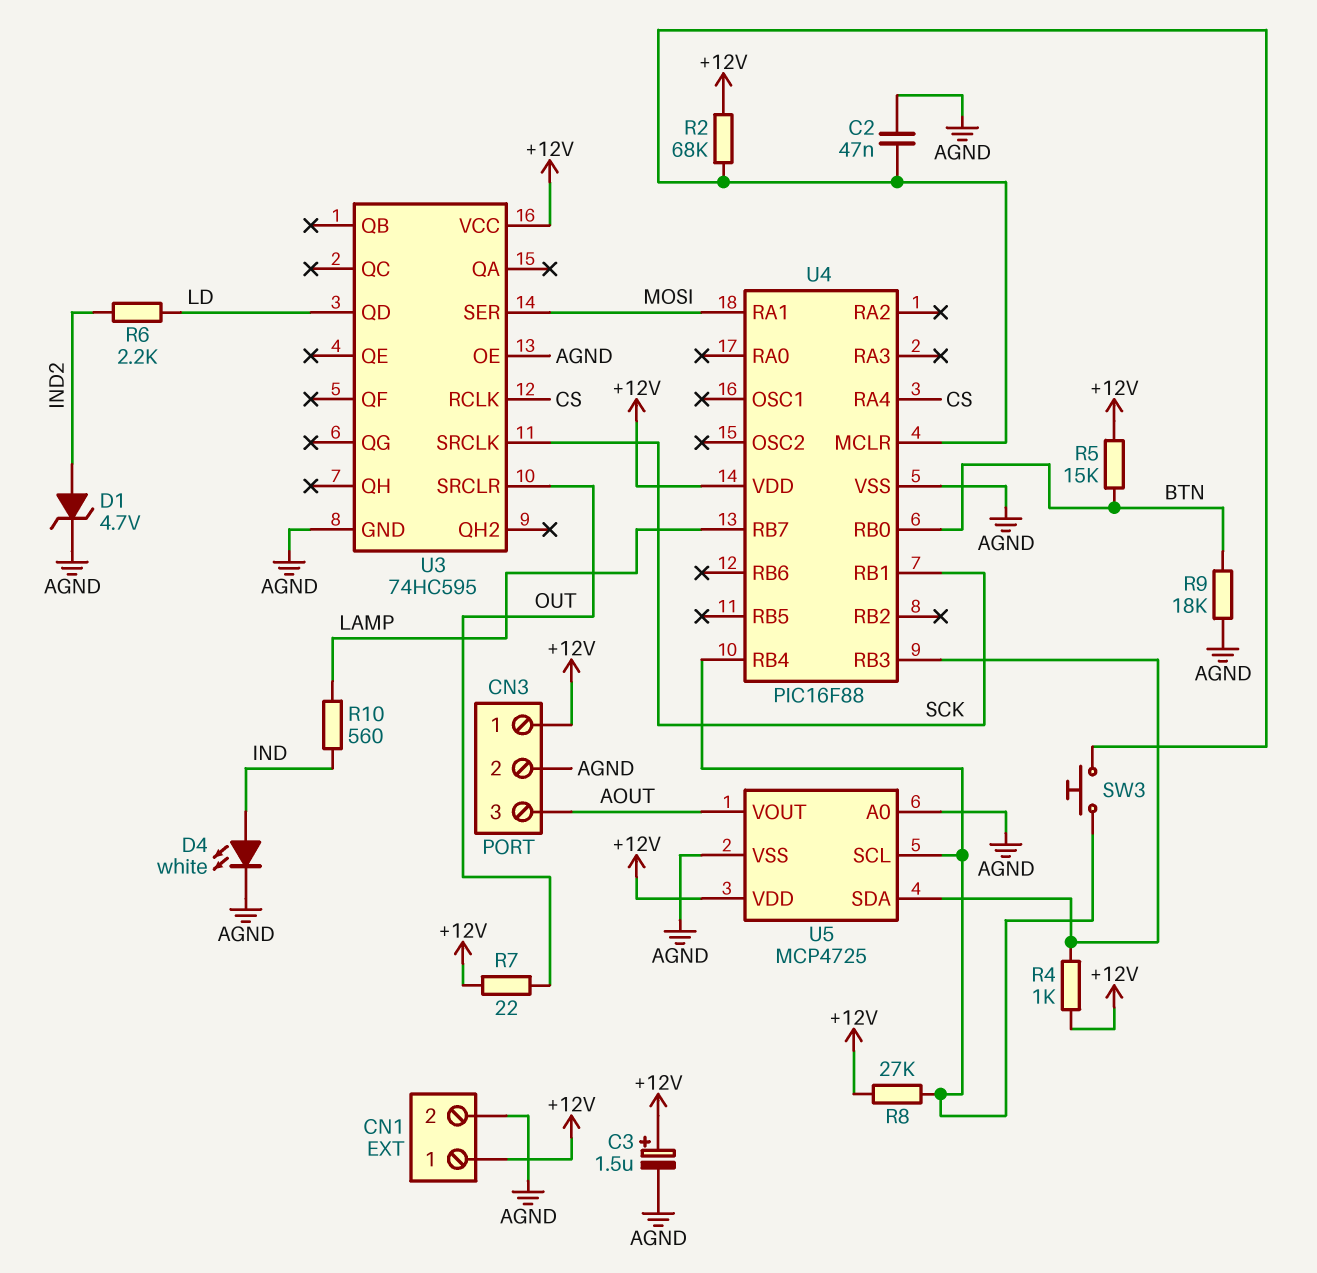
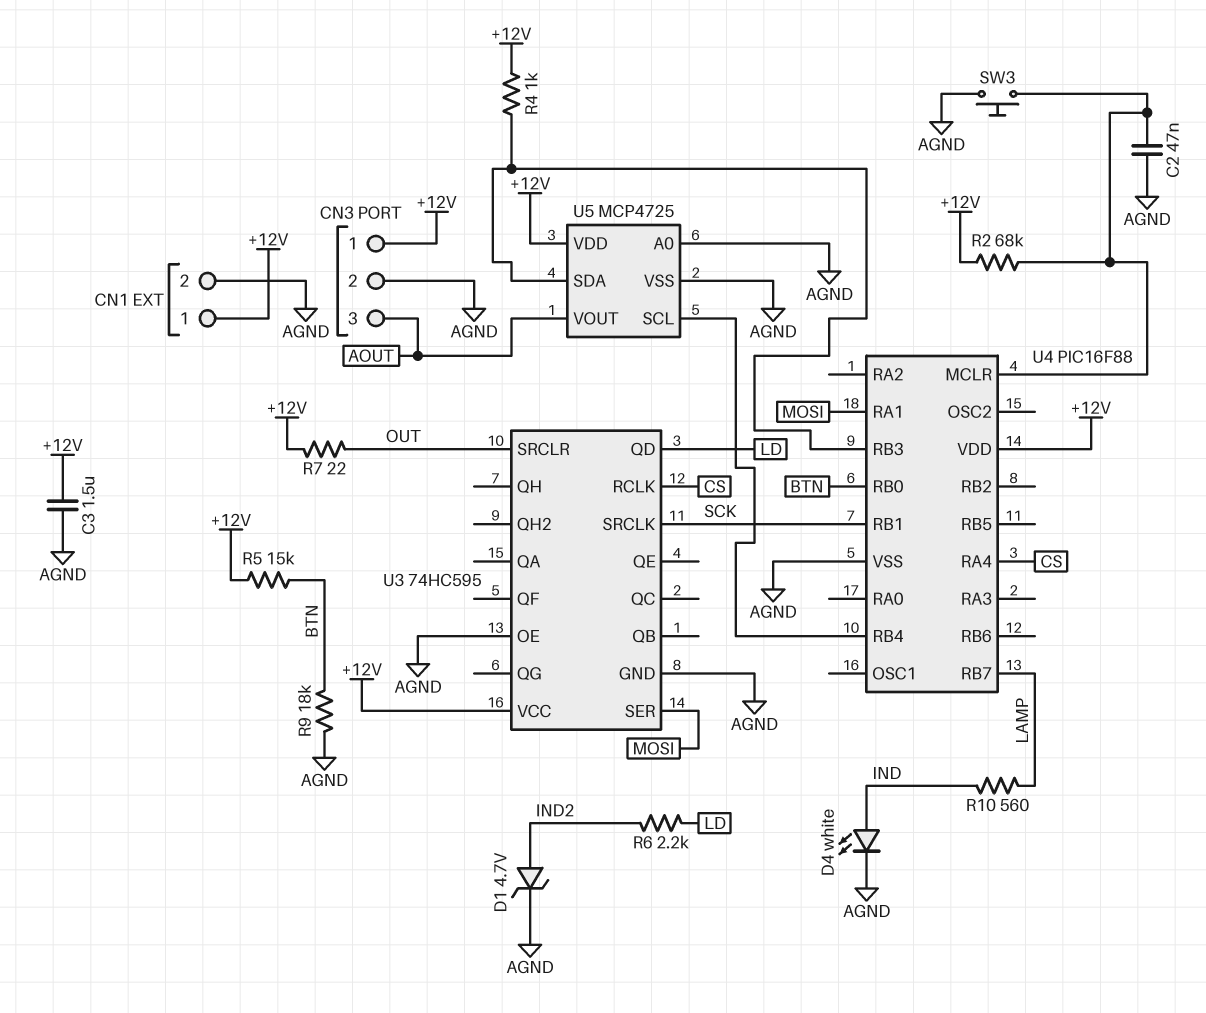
C3: 1.5uF (plus +12V, minus AGND) -> 1.5uF (+12V, AGND)
R8: 27k (+12V, U4/RB4) -> none
SW3: button (U4/MCLR, U4/RB4) -> button (AGND, U4/MCLR)

